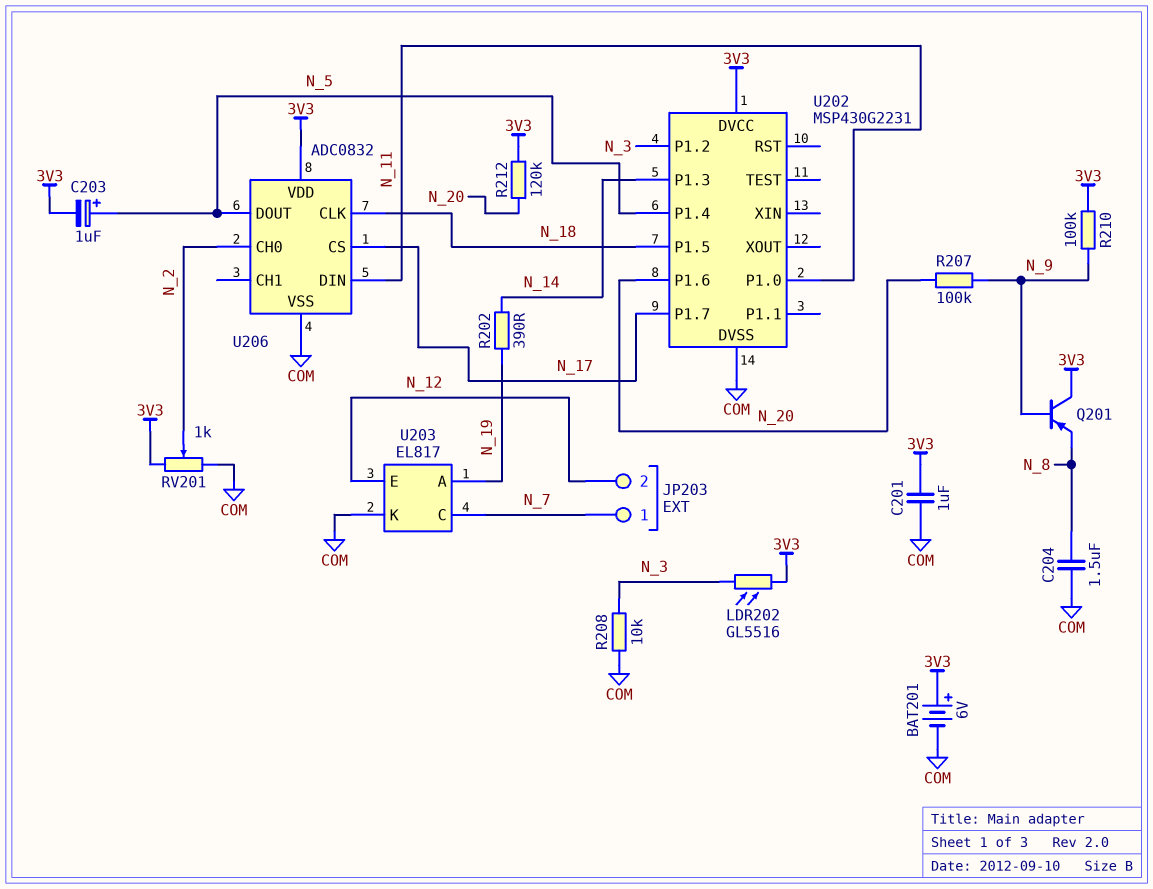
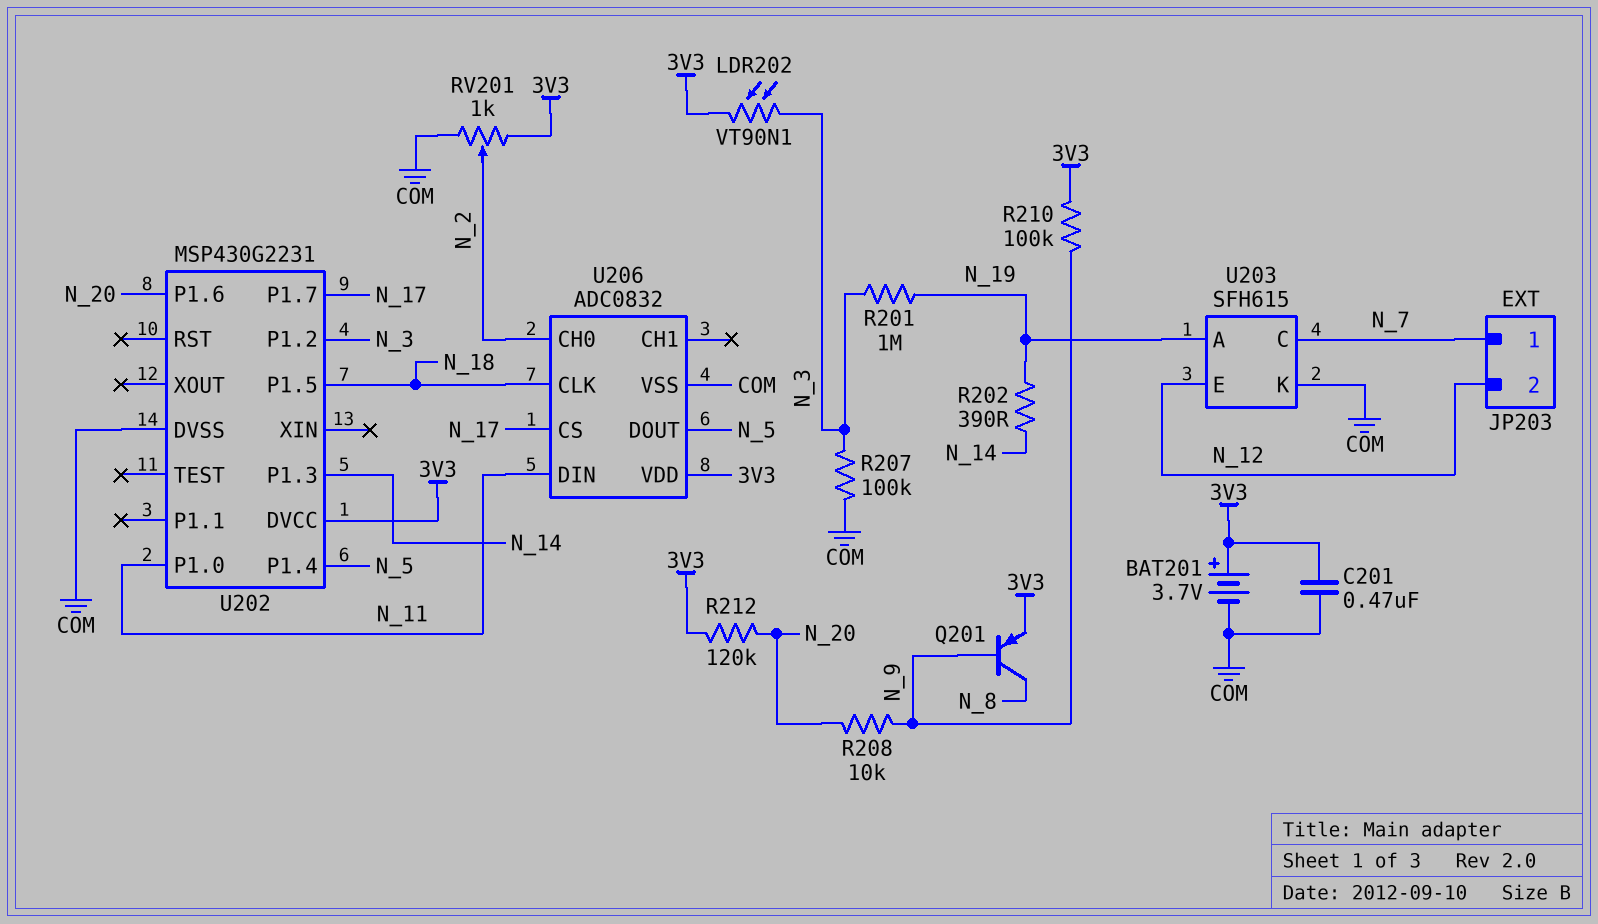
BAT201: 6V (plus 3V3, minus COM) -> 3.7V (plus 3V3, minus COM)
C201: 1uF (3V3, COM) -> 470nF (3V3, COM)
C203: 1uF (plus N_5, minus 3V3) -> none
C204: 1.5uF (COM, N_8) -> none
LDR202: GL5516 (3V3, N_3) -> VT90N1 (3V3, N_3)
Q201: PNP (B N_9, C 3V3, E N_8) -> PNP (B N_9, C N_8, E 3V3)
R201: none -> 1M (N_3, N_19)
R207: 100k (N_9, N_20) -> 100k (COM, N_3)
R208: 10k (COM, N_3) -> 10k (N_9, N_20)
U203: EL817 -> SFH615

